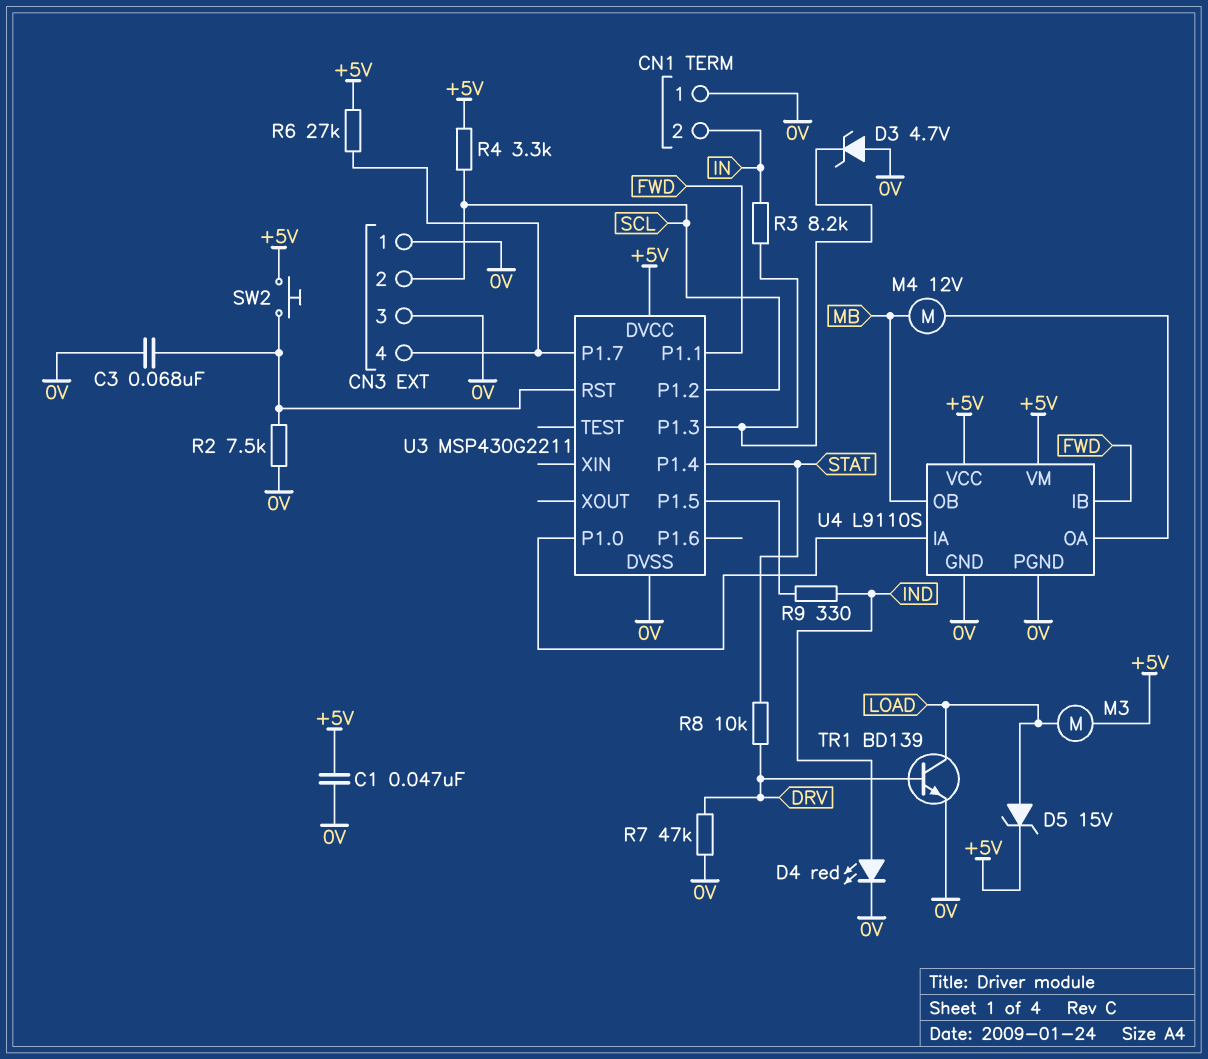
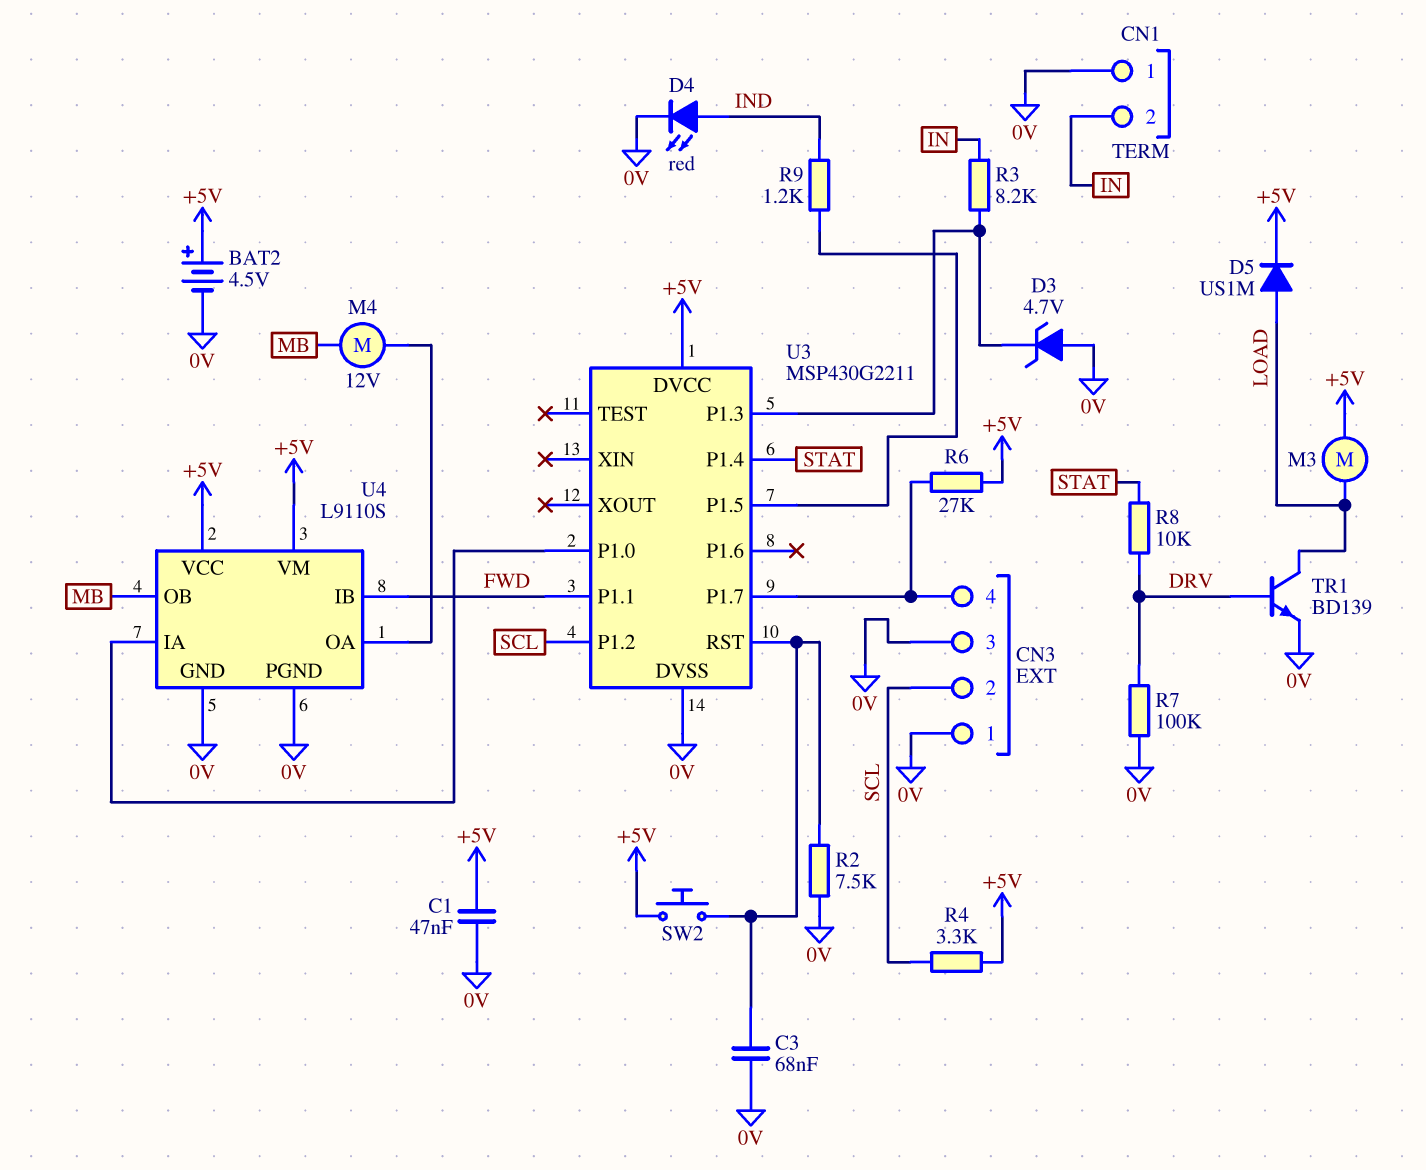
BAT2: none -> 4.5V (plus +5V, minus 0V)
D5: zener 15V (A LOAD, K +5V) -> diode US1M (A LOAD, K +5V)
R7: 47k (0V, DRV) -> 100k (0V, DRV)
R9: 330 (IND, U3/P1.5) -> 1.2k (IND, U3/P1.5)

